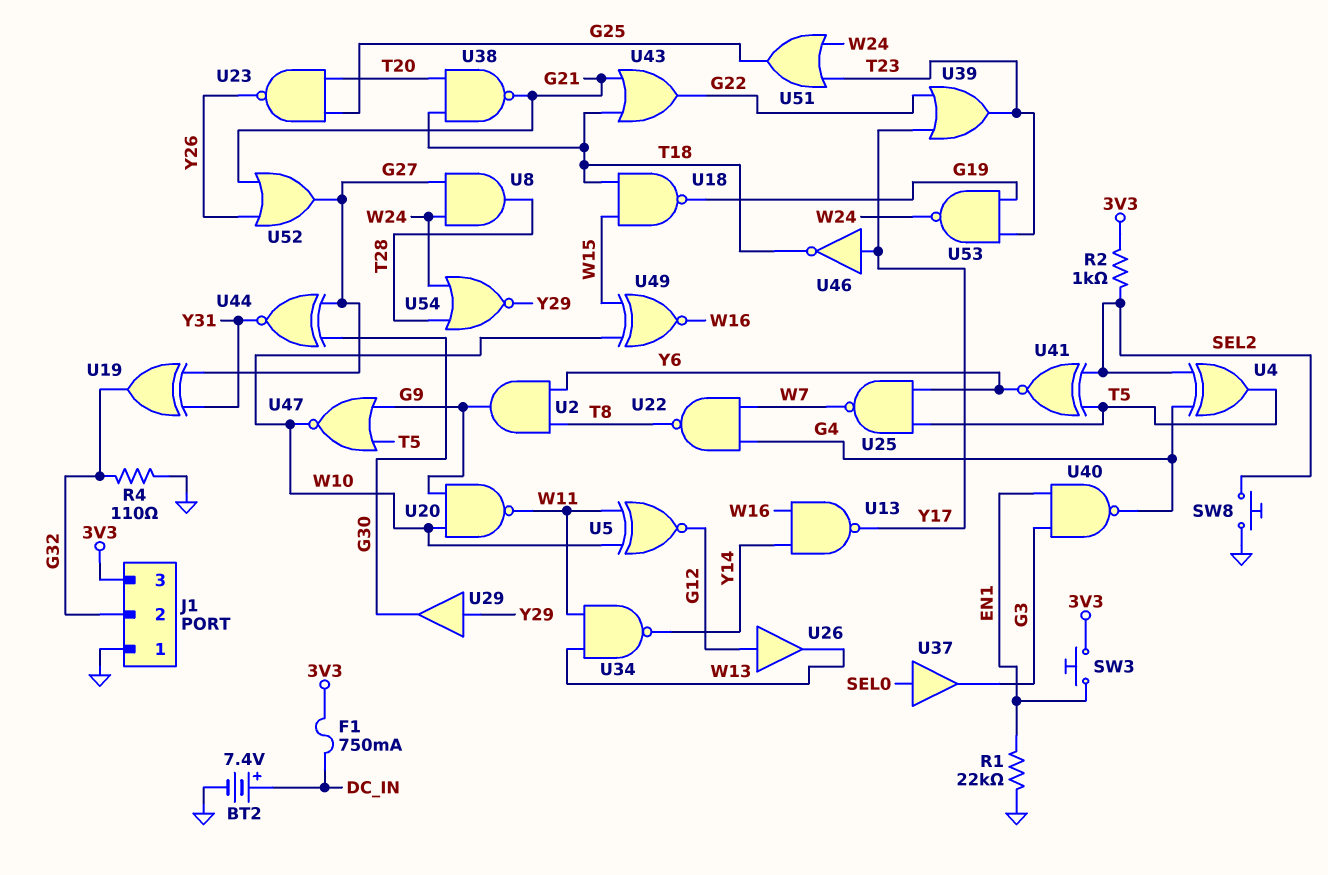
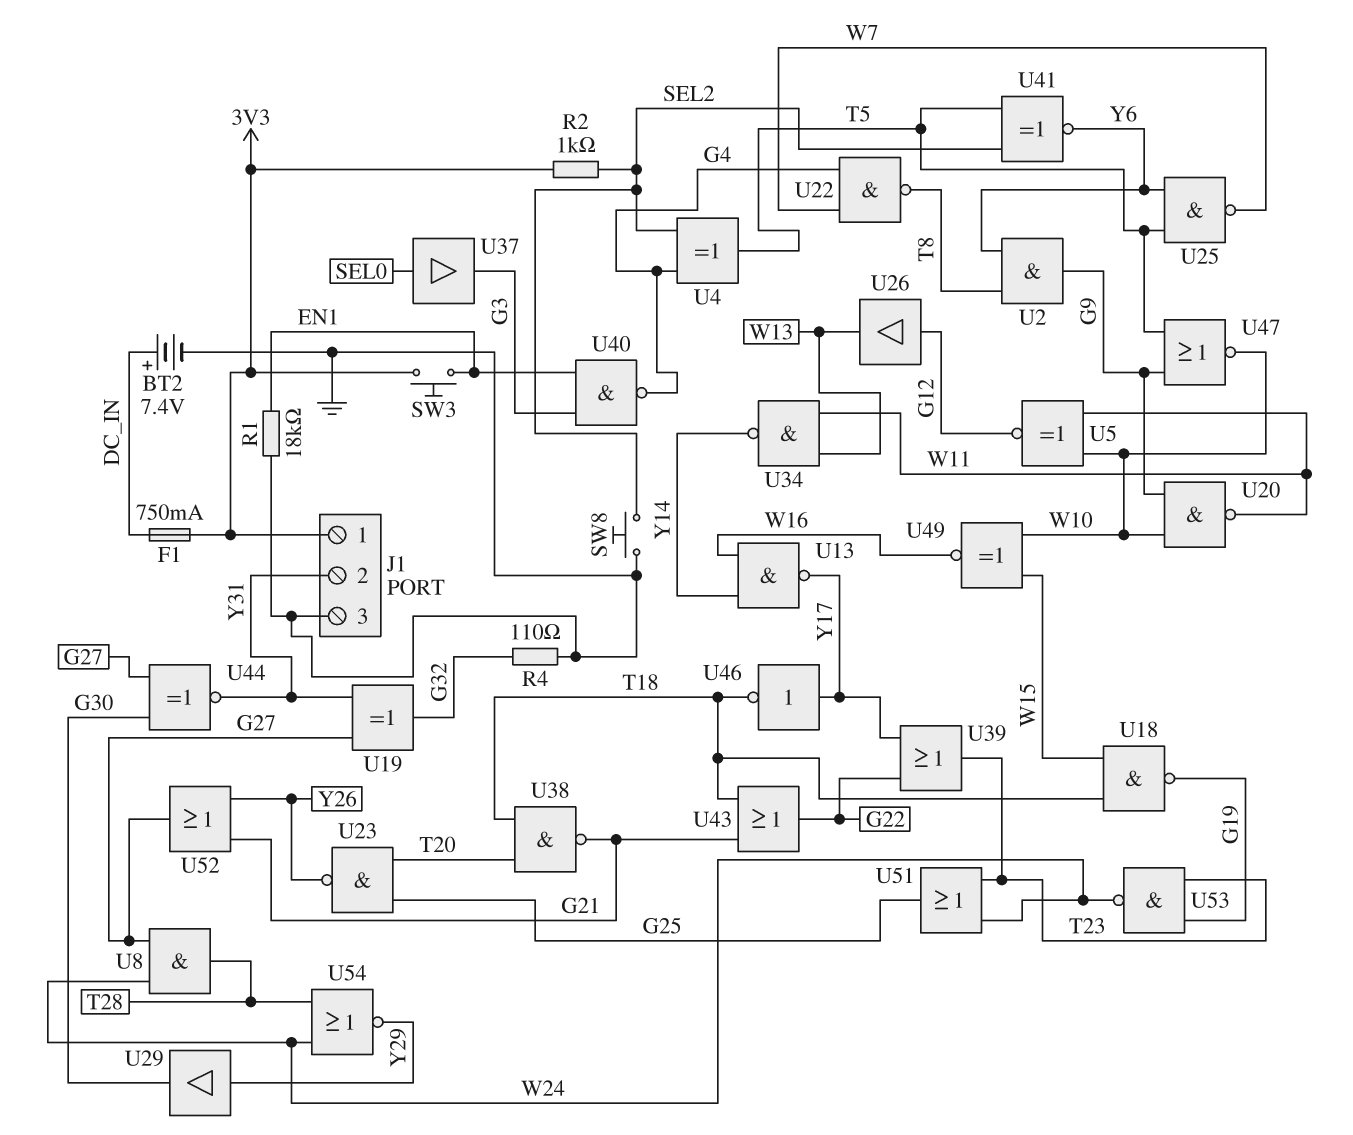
J1 pin 1: GND -> 3V3
J1 pin 2: G32 -> Y31
J1 pin 3: 3V3 -> GND
R1: 22k (EN1, GND) -> 18k (EN1, GND)

